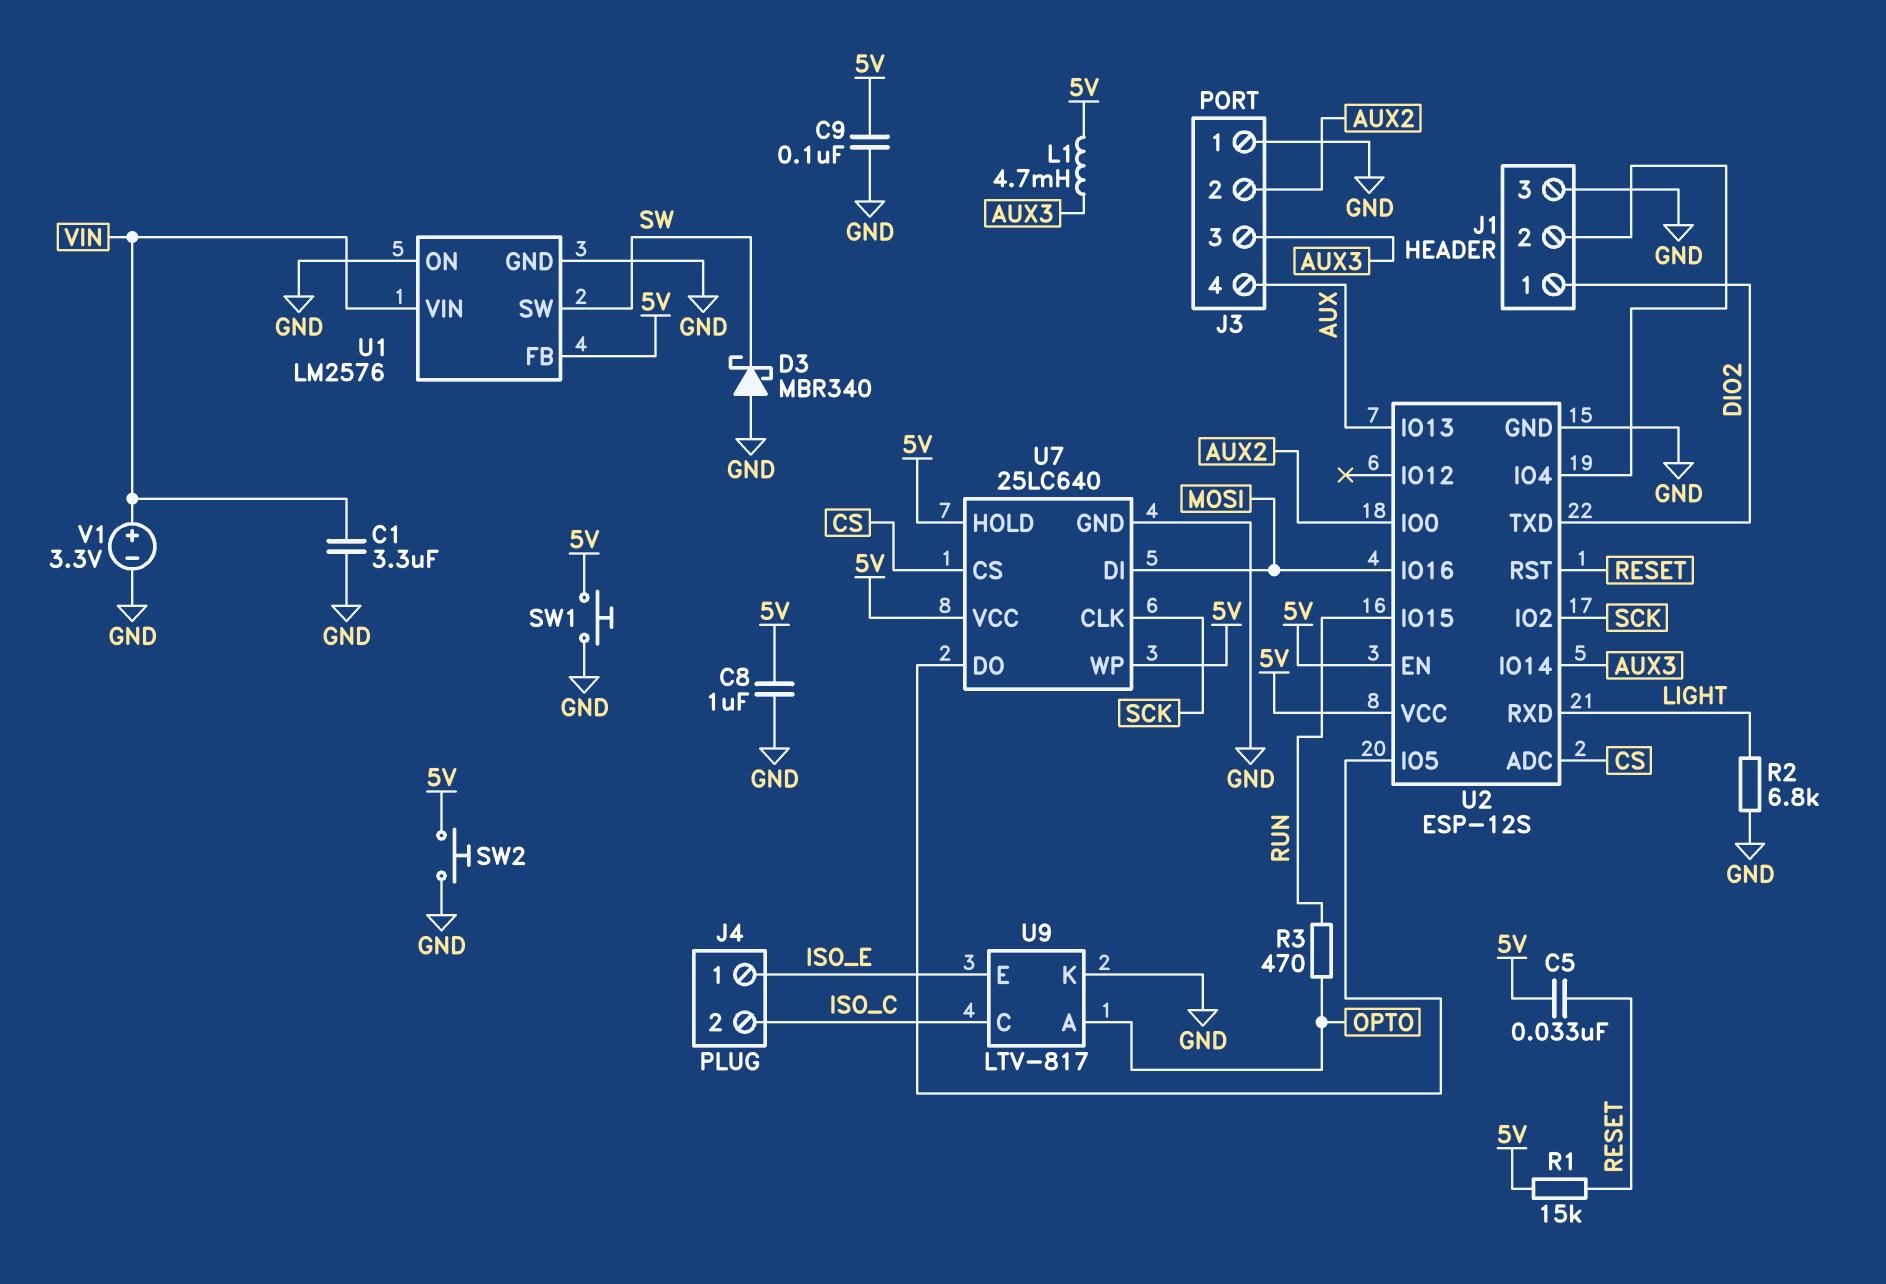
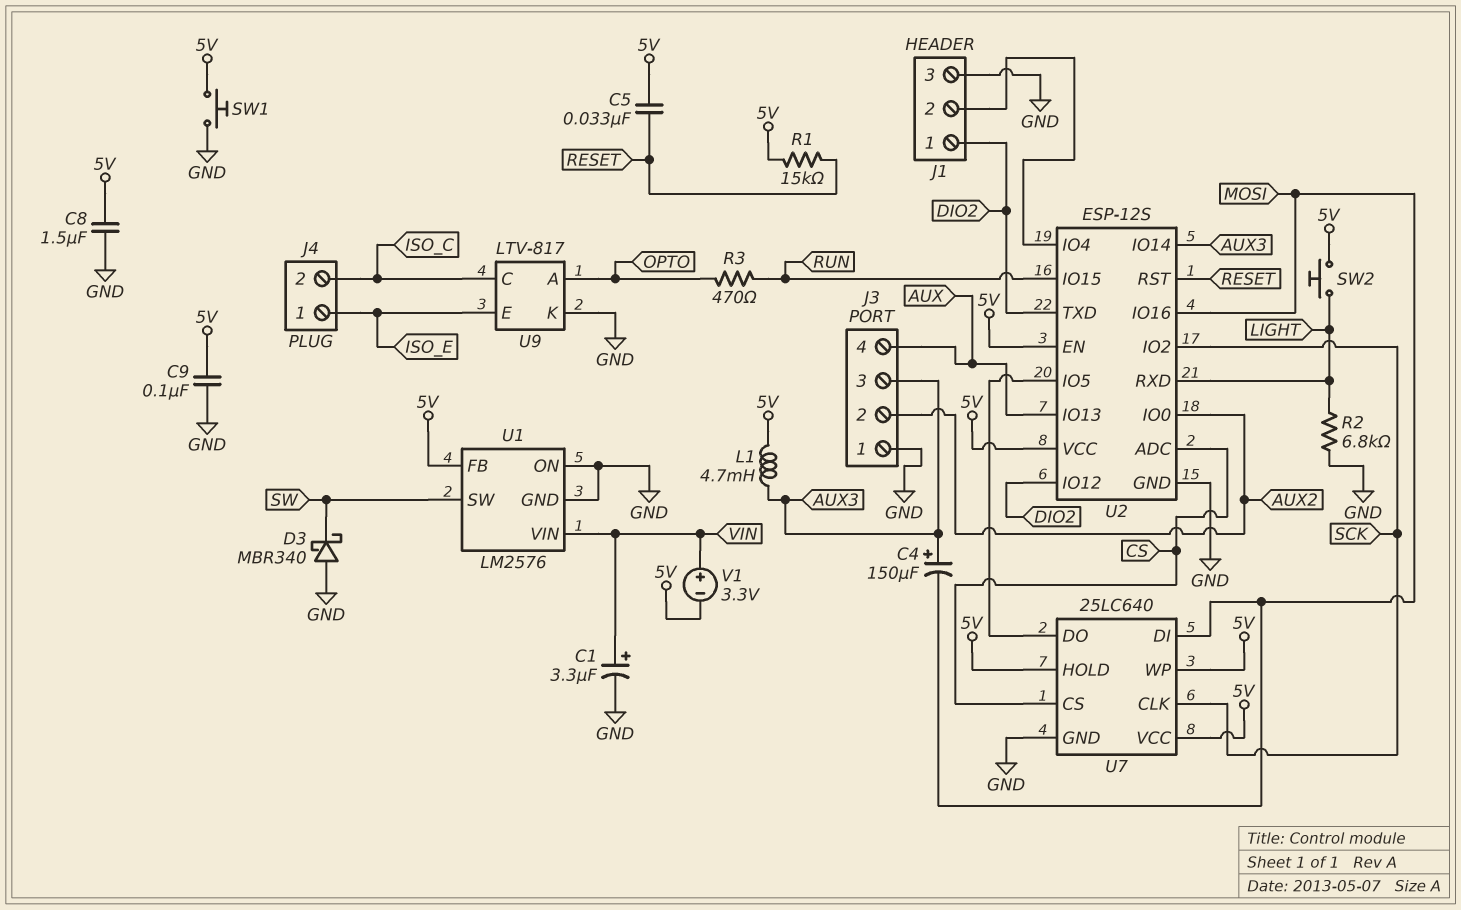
C1: 3.3uF (GND, VIN) -> 3.3uF (plus VIN, minus GND)
C4: none -> 150uF (plus AUX3, minus MOSI)
C8: 1uF (5V, GND) -> 1.5uF (5V, GND)
SW2: button (5V, GND) -> button (5V, LIGHT)
U2 pin IO12: none -> DIO2
V1: 3.3V (plus VIN, minus GND) -> 3.3V (plus VIN, minus 5V)

